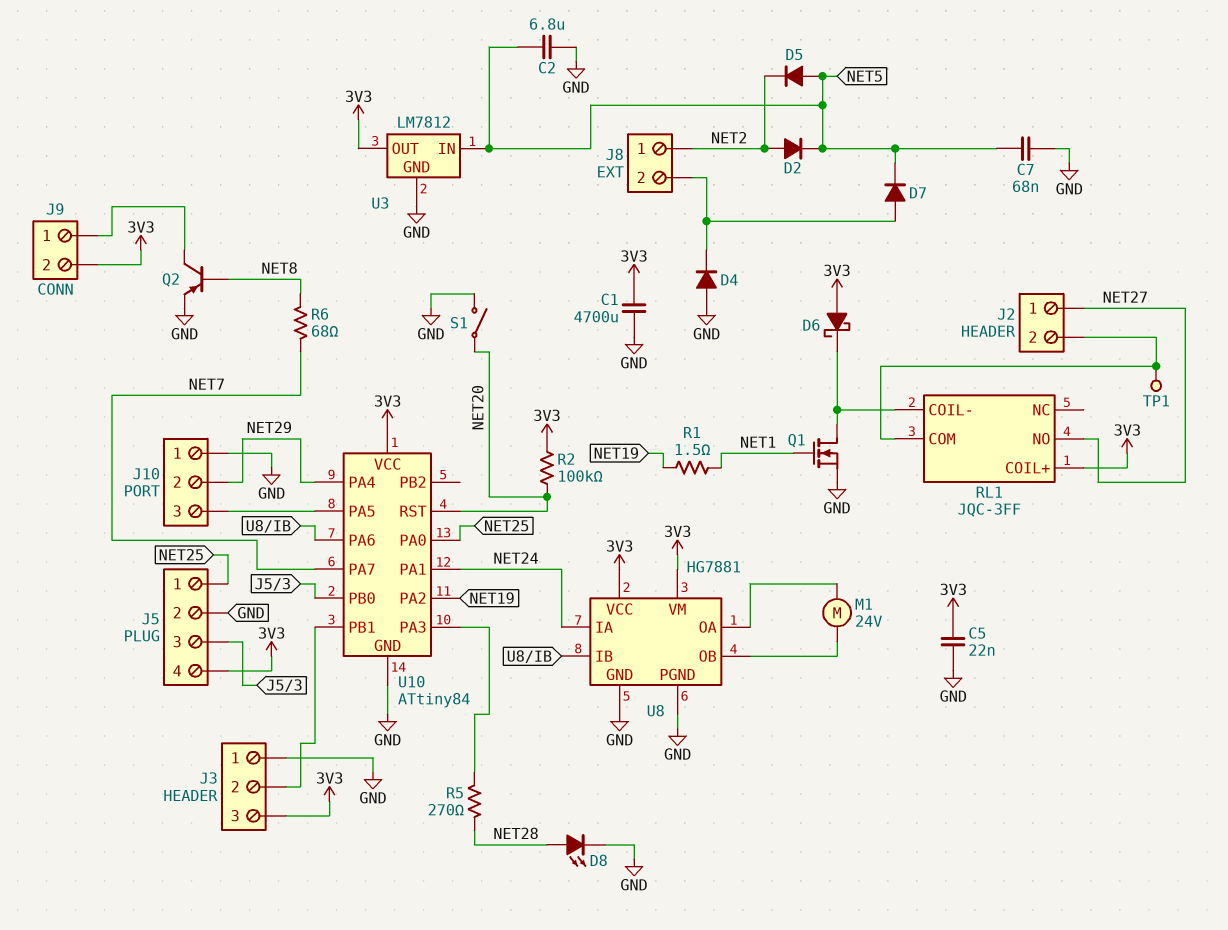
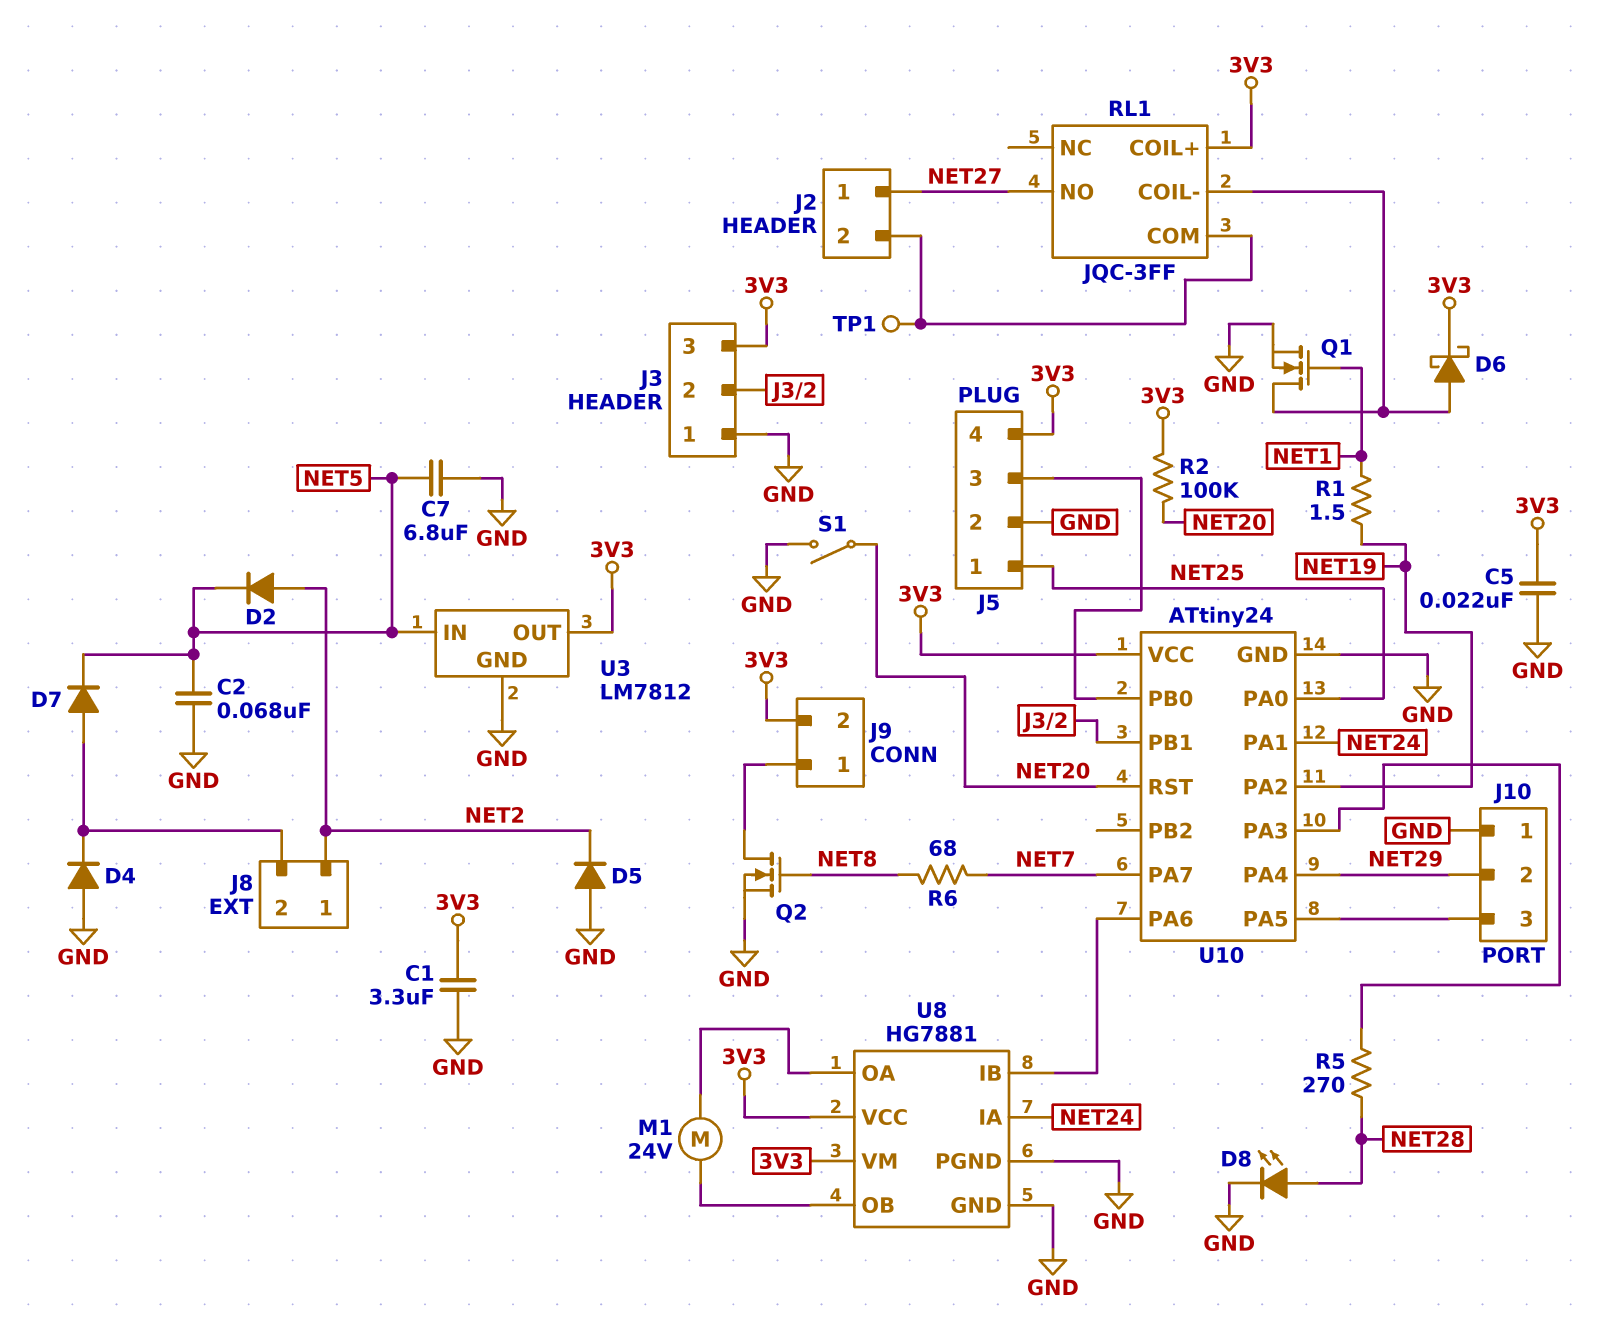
C1: 4700uF (3V3, GND) -> 3.3uF (3V3, GND)
C2: 6.8uF (GND, NET5) -> 68nF (GND, NET5)
C7: 68nF (GND, NET5) -> 6.8uF (GND, NET5)
D5: diode (A NET5, K NET2) -> diode (A GND, K NET2)
D6: schottky (A 3V3, K RL1/COIL-) -> schottky (A RL1/COIL-, K 3V3)
Q2: PNP (B NET8, C J9/1, E GND) -> NMOS (G NET8, D J9/1, S GND)
U10: ATtiny84 -> ATtiny24

